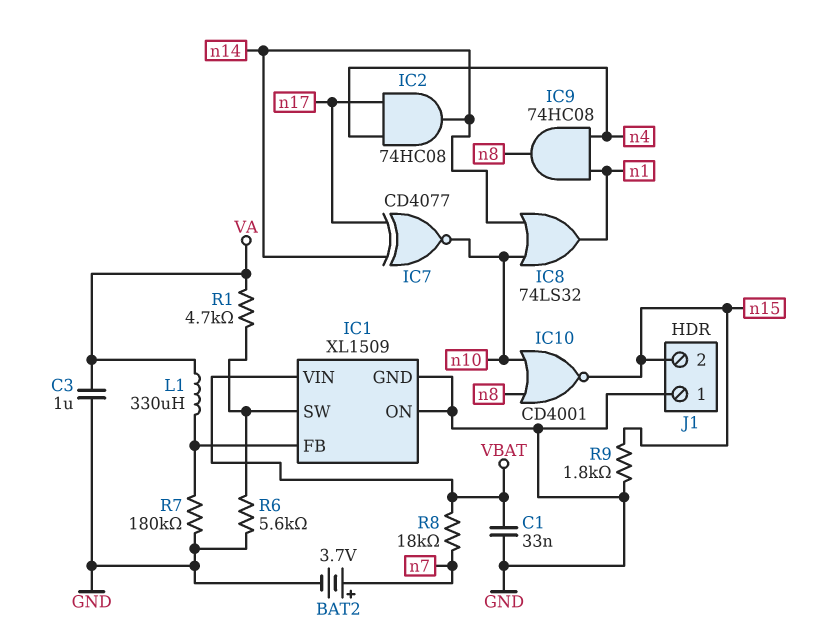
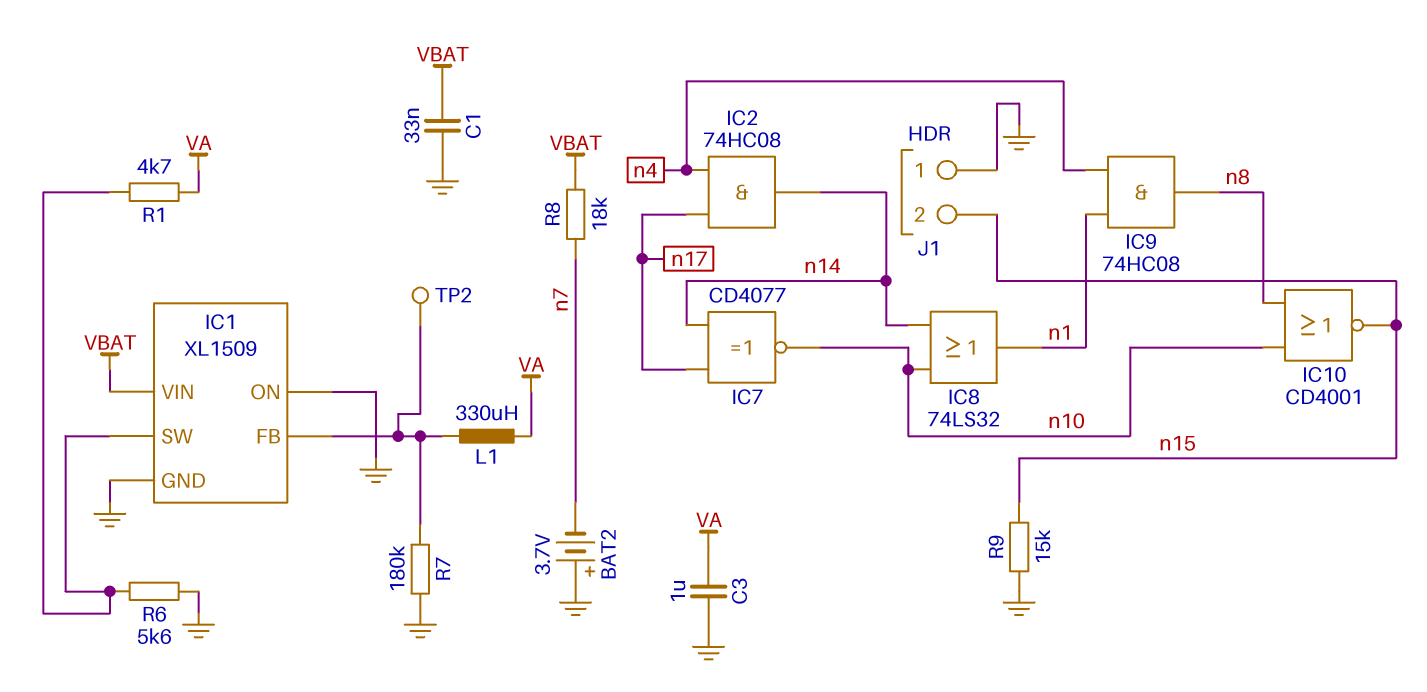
BAT2: 3.7V (plus n7, minus GND) -> 3.7V (plus GND, minus n7)
R9: 1.8k (GND, n15) -> 15k (GND, n15)
TP2: none -> test point (IC1/FB)

